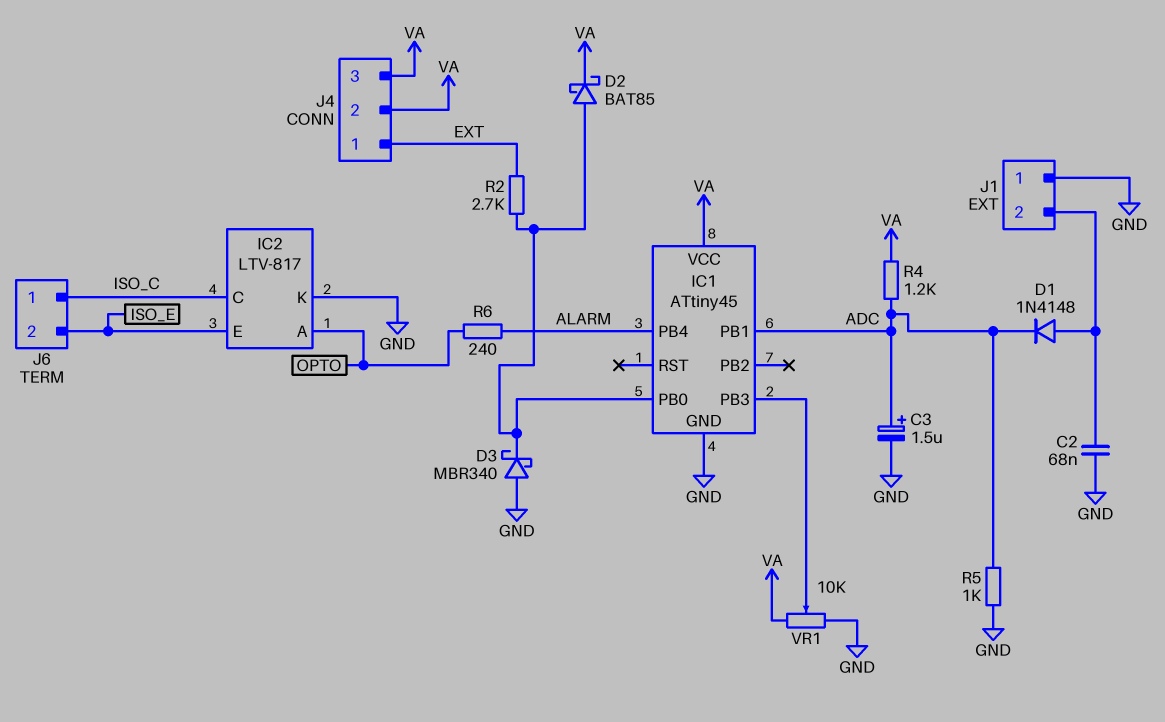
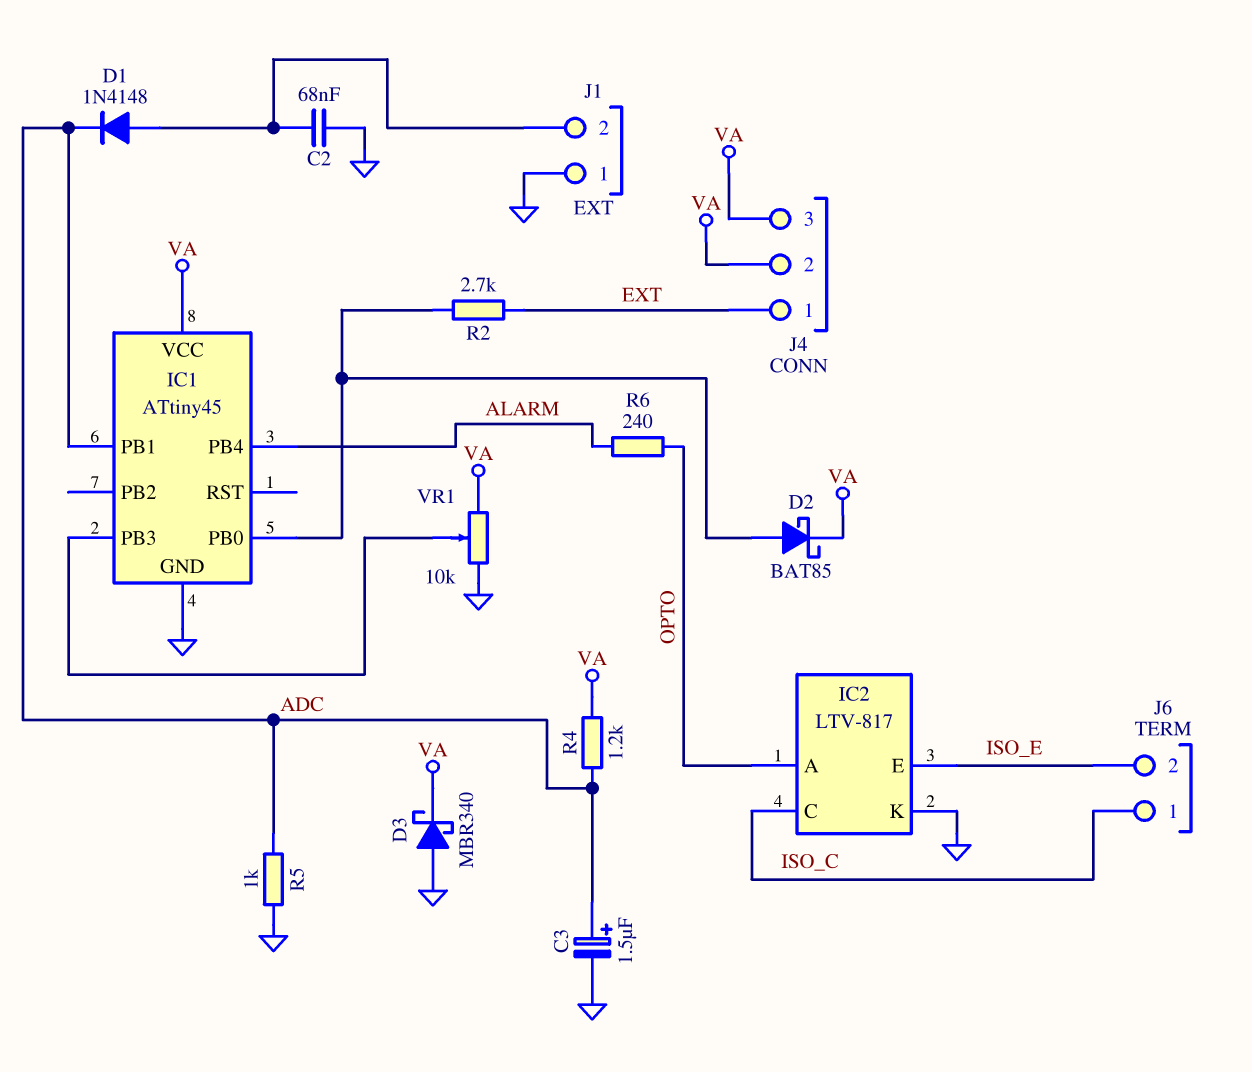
D3: schottky MBR340 (A GND, K IC1/PB0) -> schottky MBR340 (A GND, K VA)

